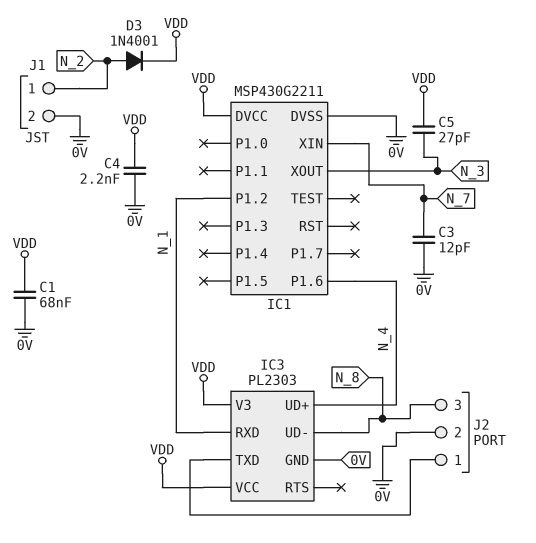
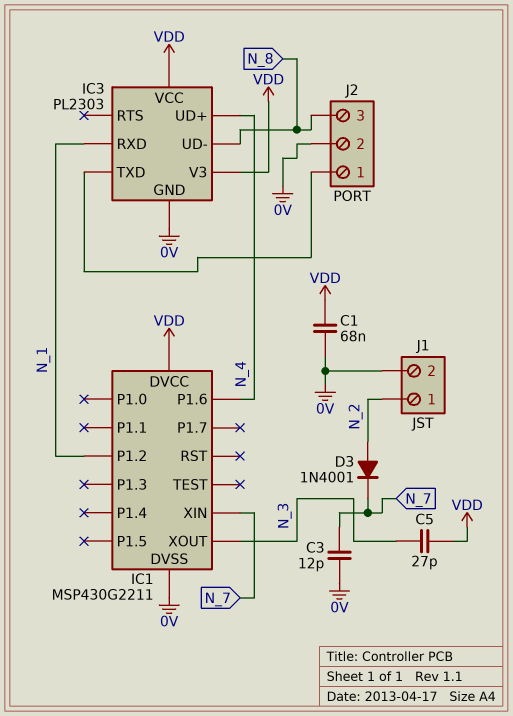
C4: 2.2nF (0V, VDD) -> none
D3: diode 1N4001 (A N_2, K VDD) -> diode 1N4001 (A N_2, K N_7)

